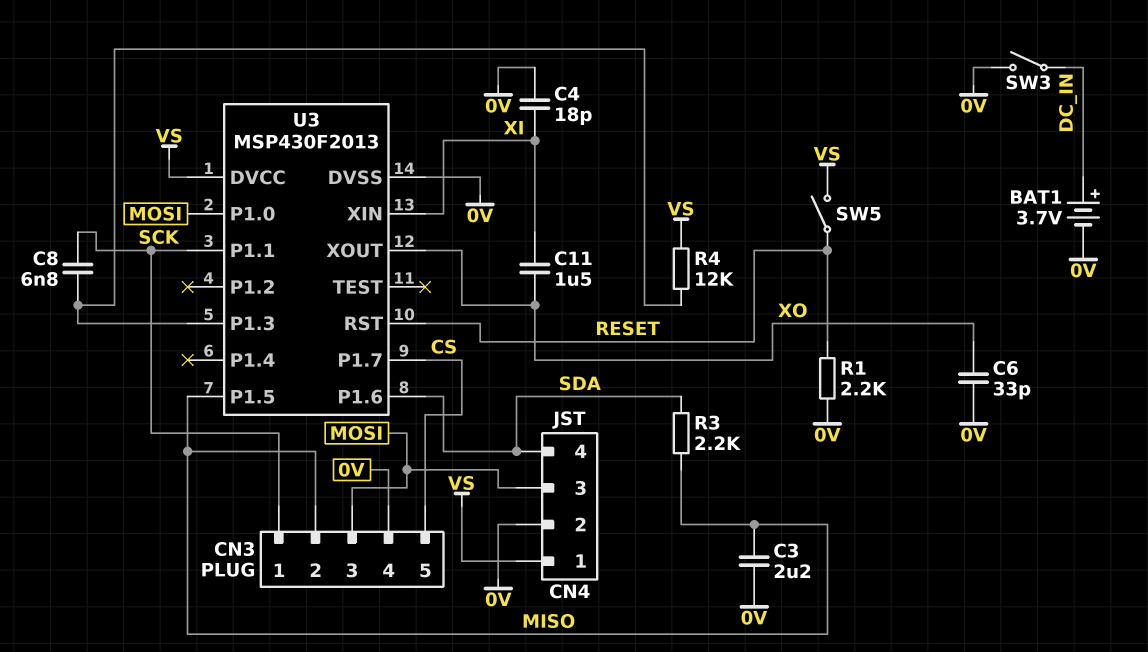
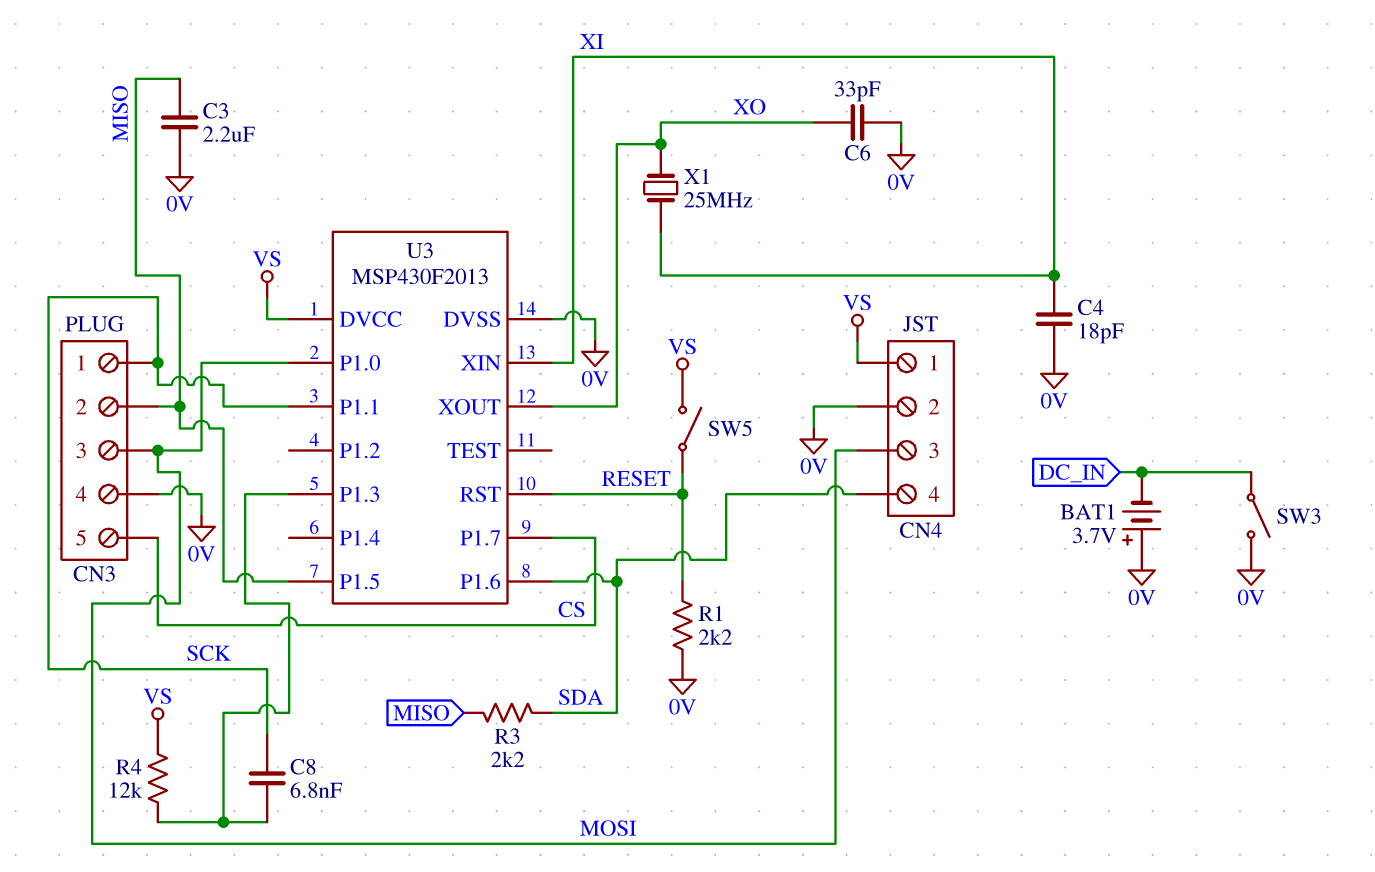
BAT1: 3.7V (plus DC_IN, minus 0V) -> 3.7V (plus 0V, minus DC_IN)
C11: 1.5uF (XI, XO) -> none
X1: none -> 25MHz (XI, XO)

